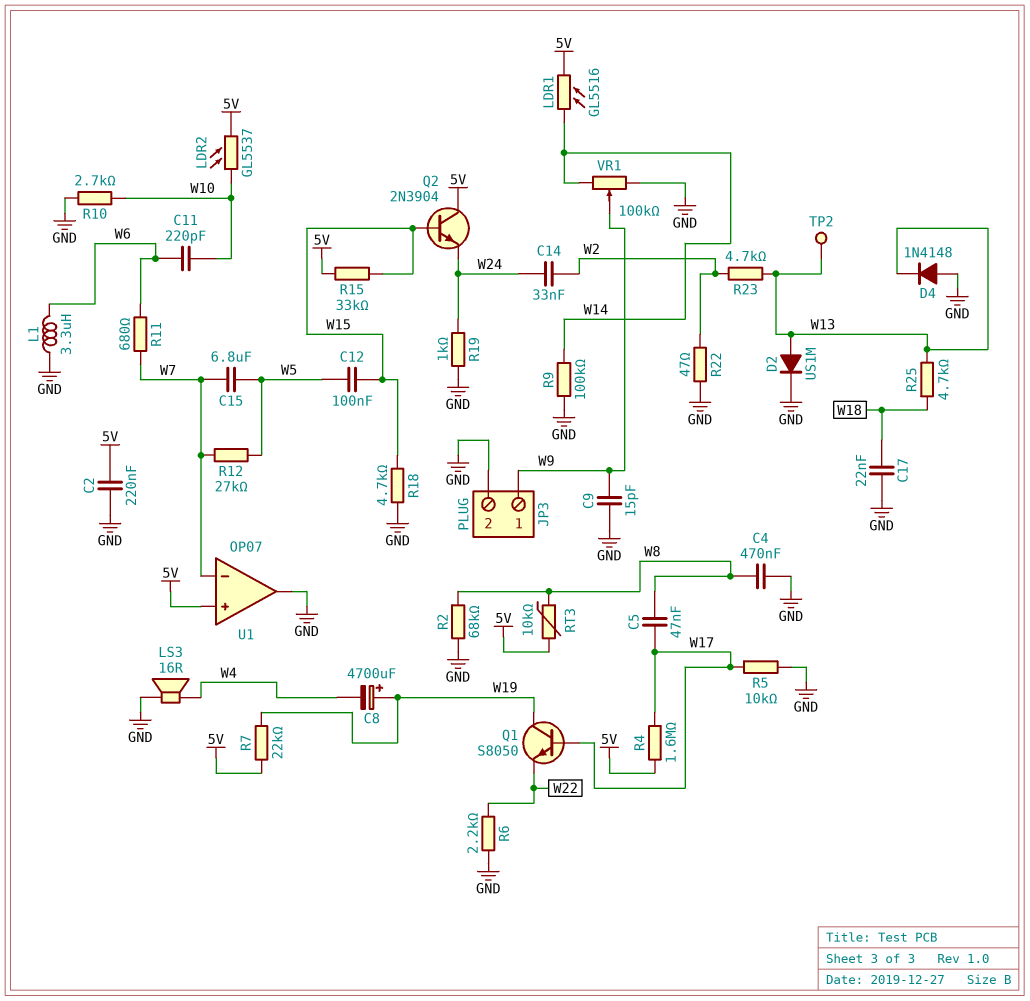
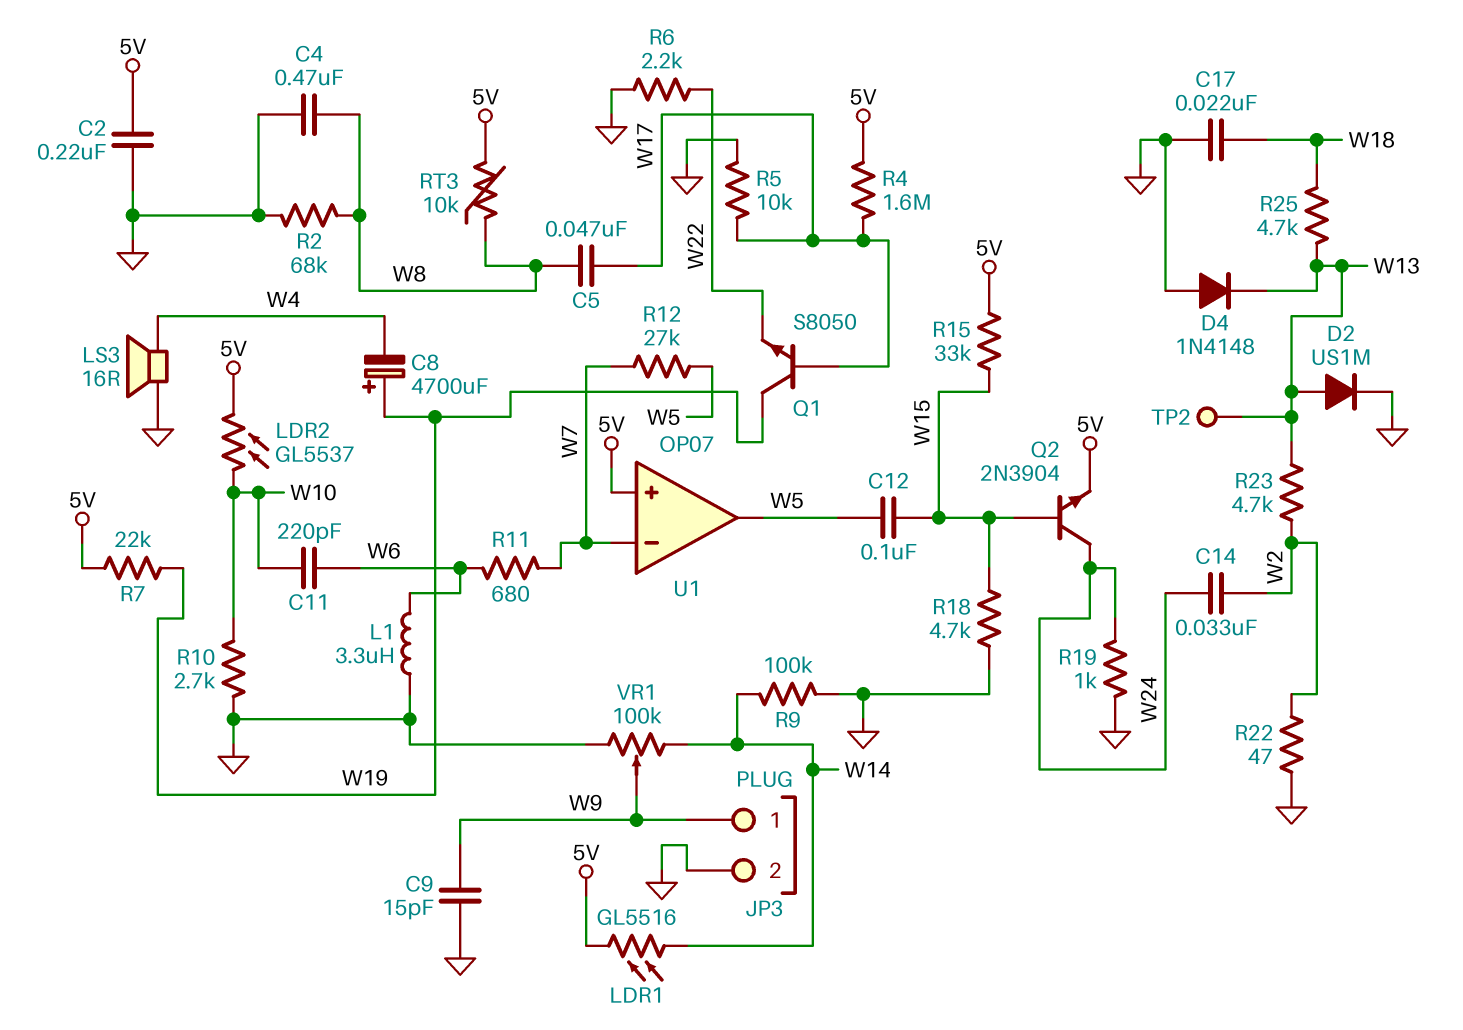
C15: 6.8uF (W5, W7) -> none
Q2: NPN 2N3904 (B W15, C 5V, E W24) -> NPN 2N3904 (B W15, C W24, E 5V)
U1 pin out: GND -> W5

